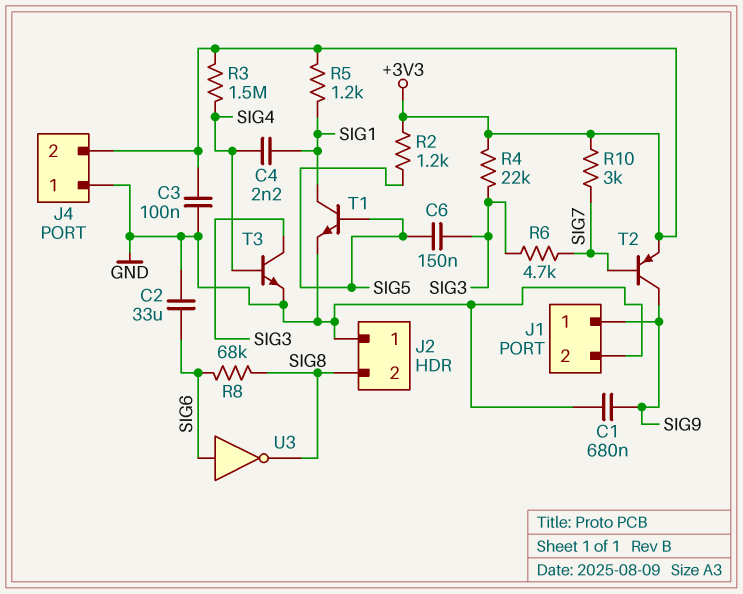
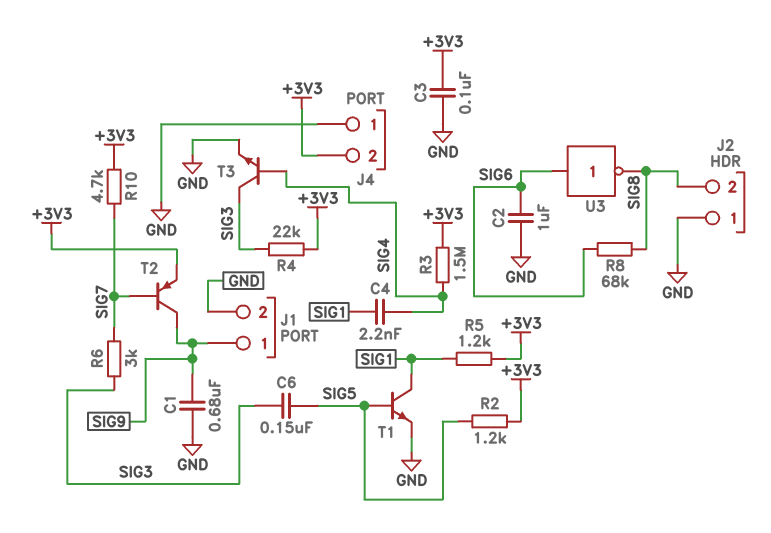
C2: 33uF (GND, SIG6) -> 1uF (GND, SIG6)
R6: 4.7k (SIG3, SIG7) -> 3k (SIG3, SIG7)
R10: 3k (+3V3, SIG7) -> 4.7k (+3V3, SIG7)

